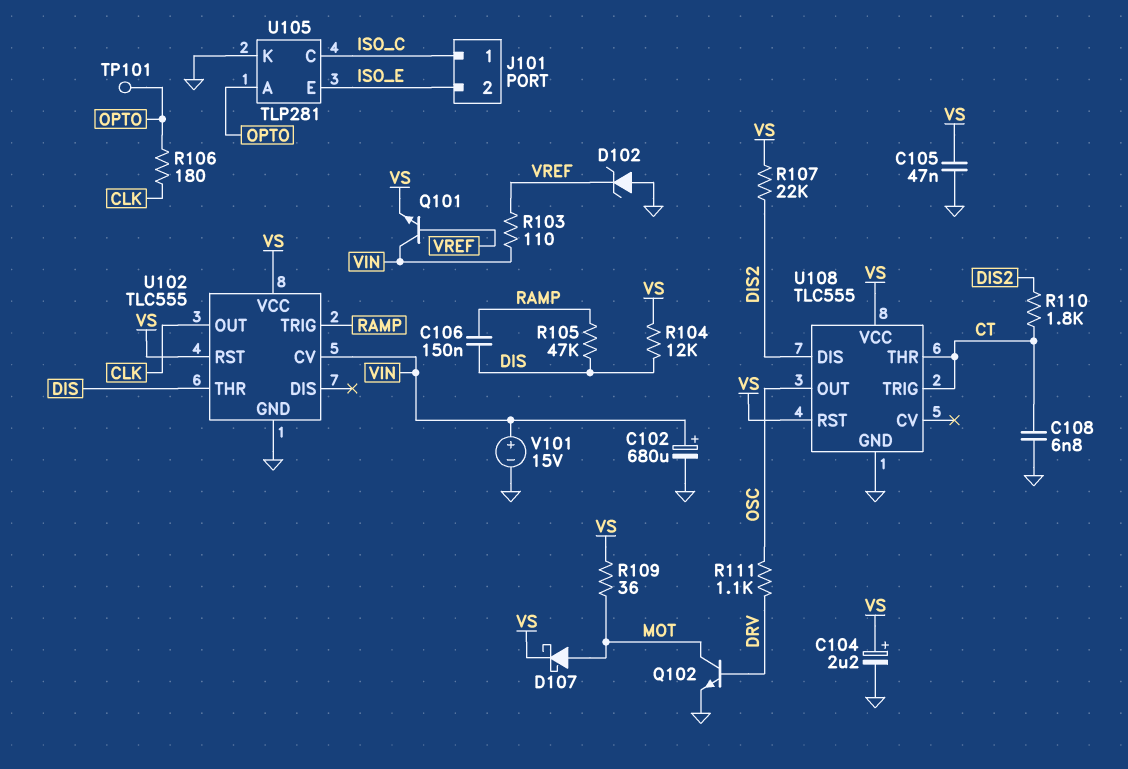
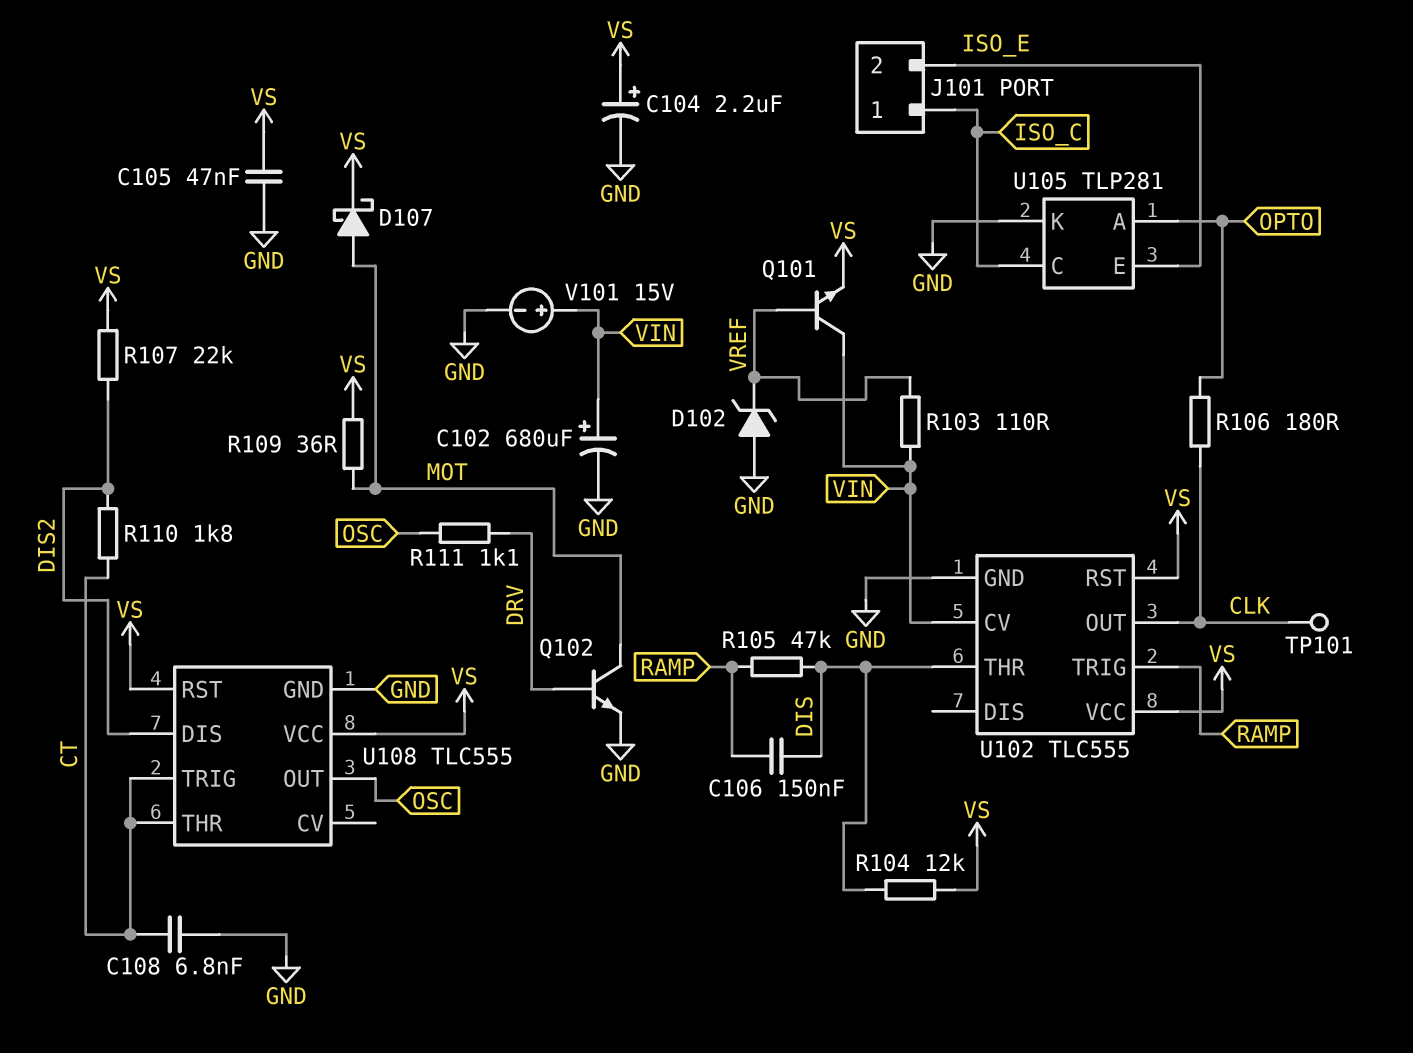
TP101: test point (OPTO) -> test point (CLK)

